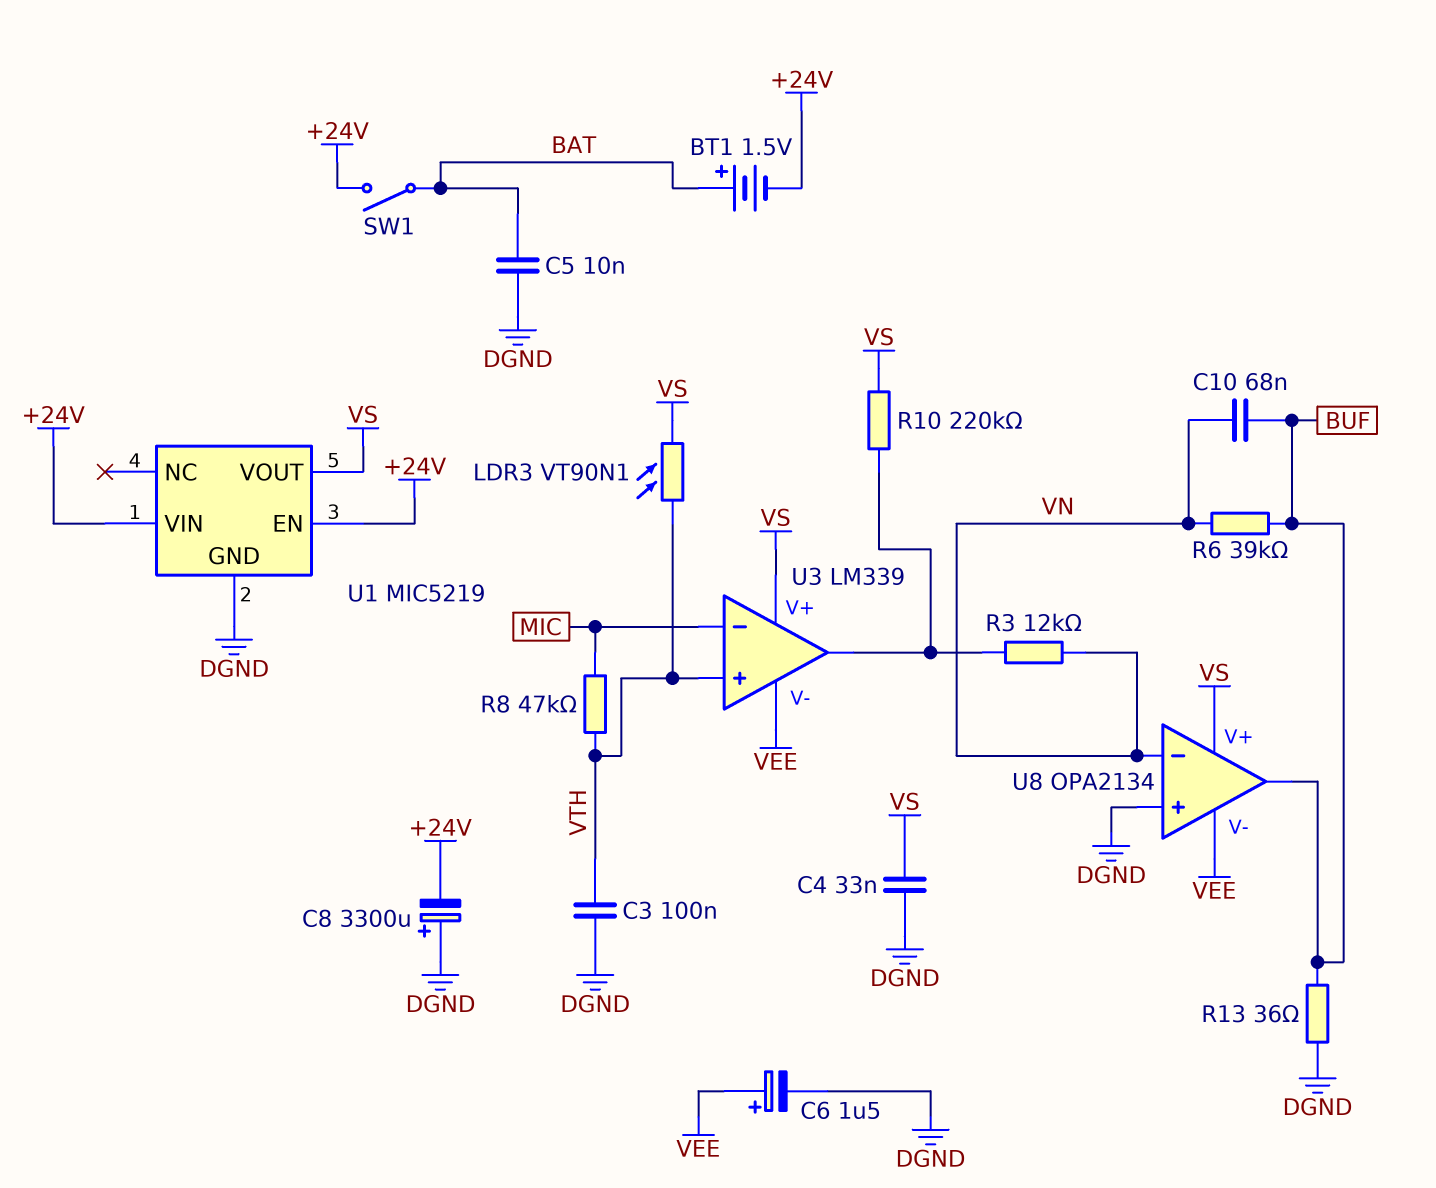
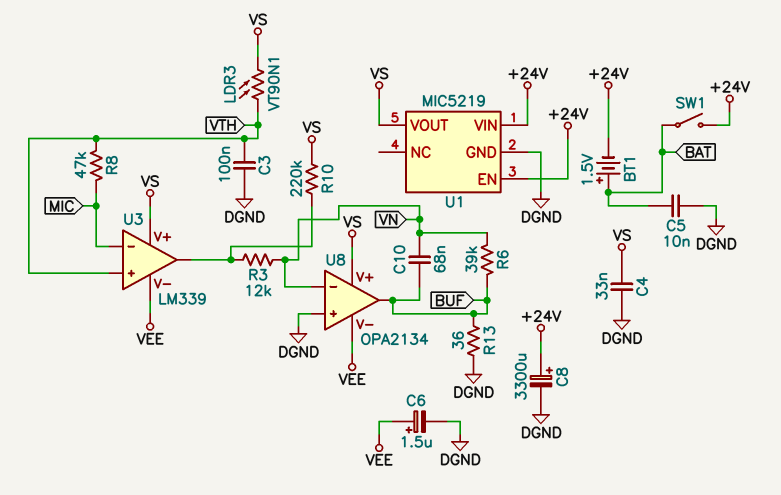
C8: 3300uF (plus DGND, minus +24V) -> 3300uF (plus +24V, minus DGND)

